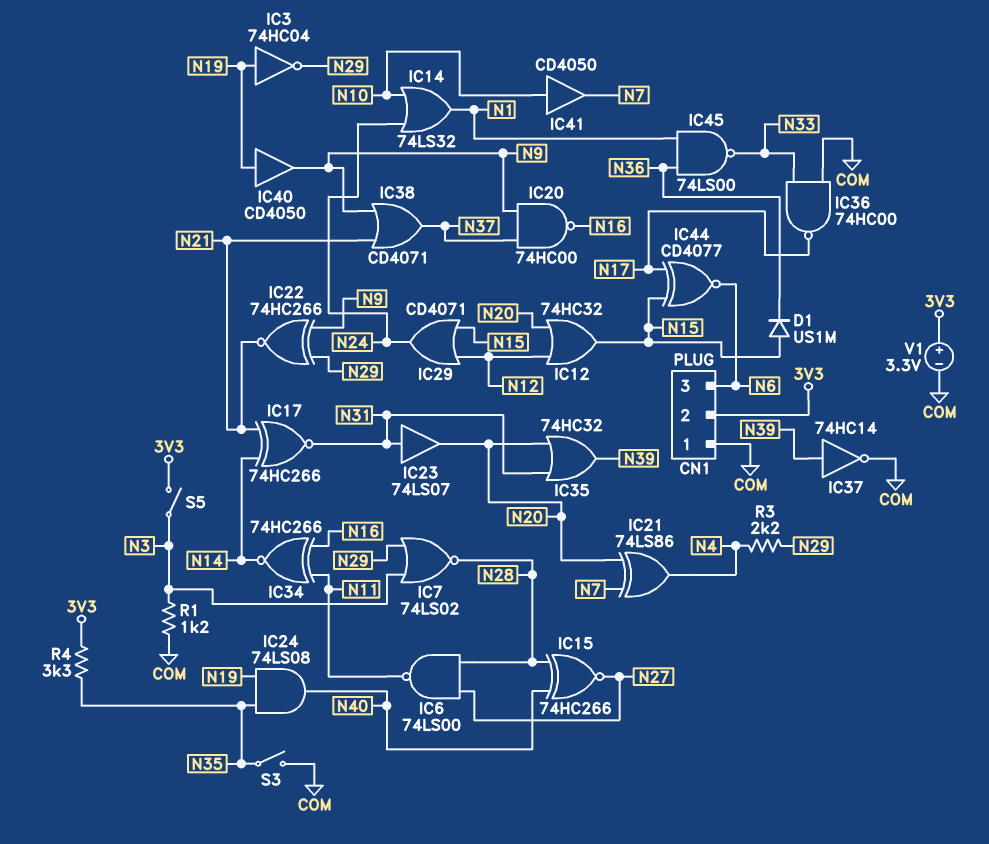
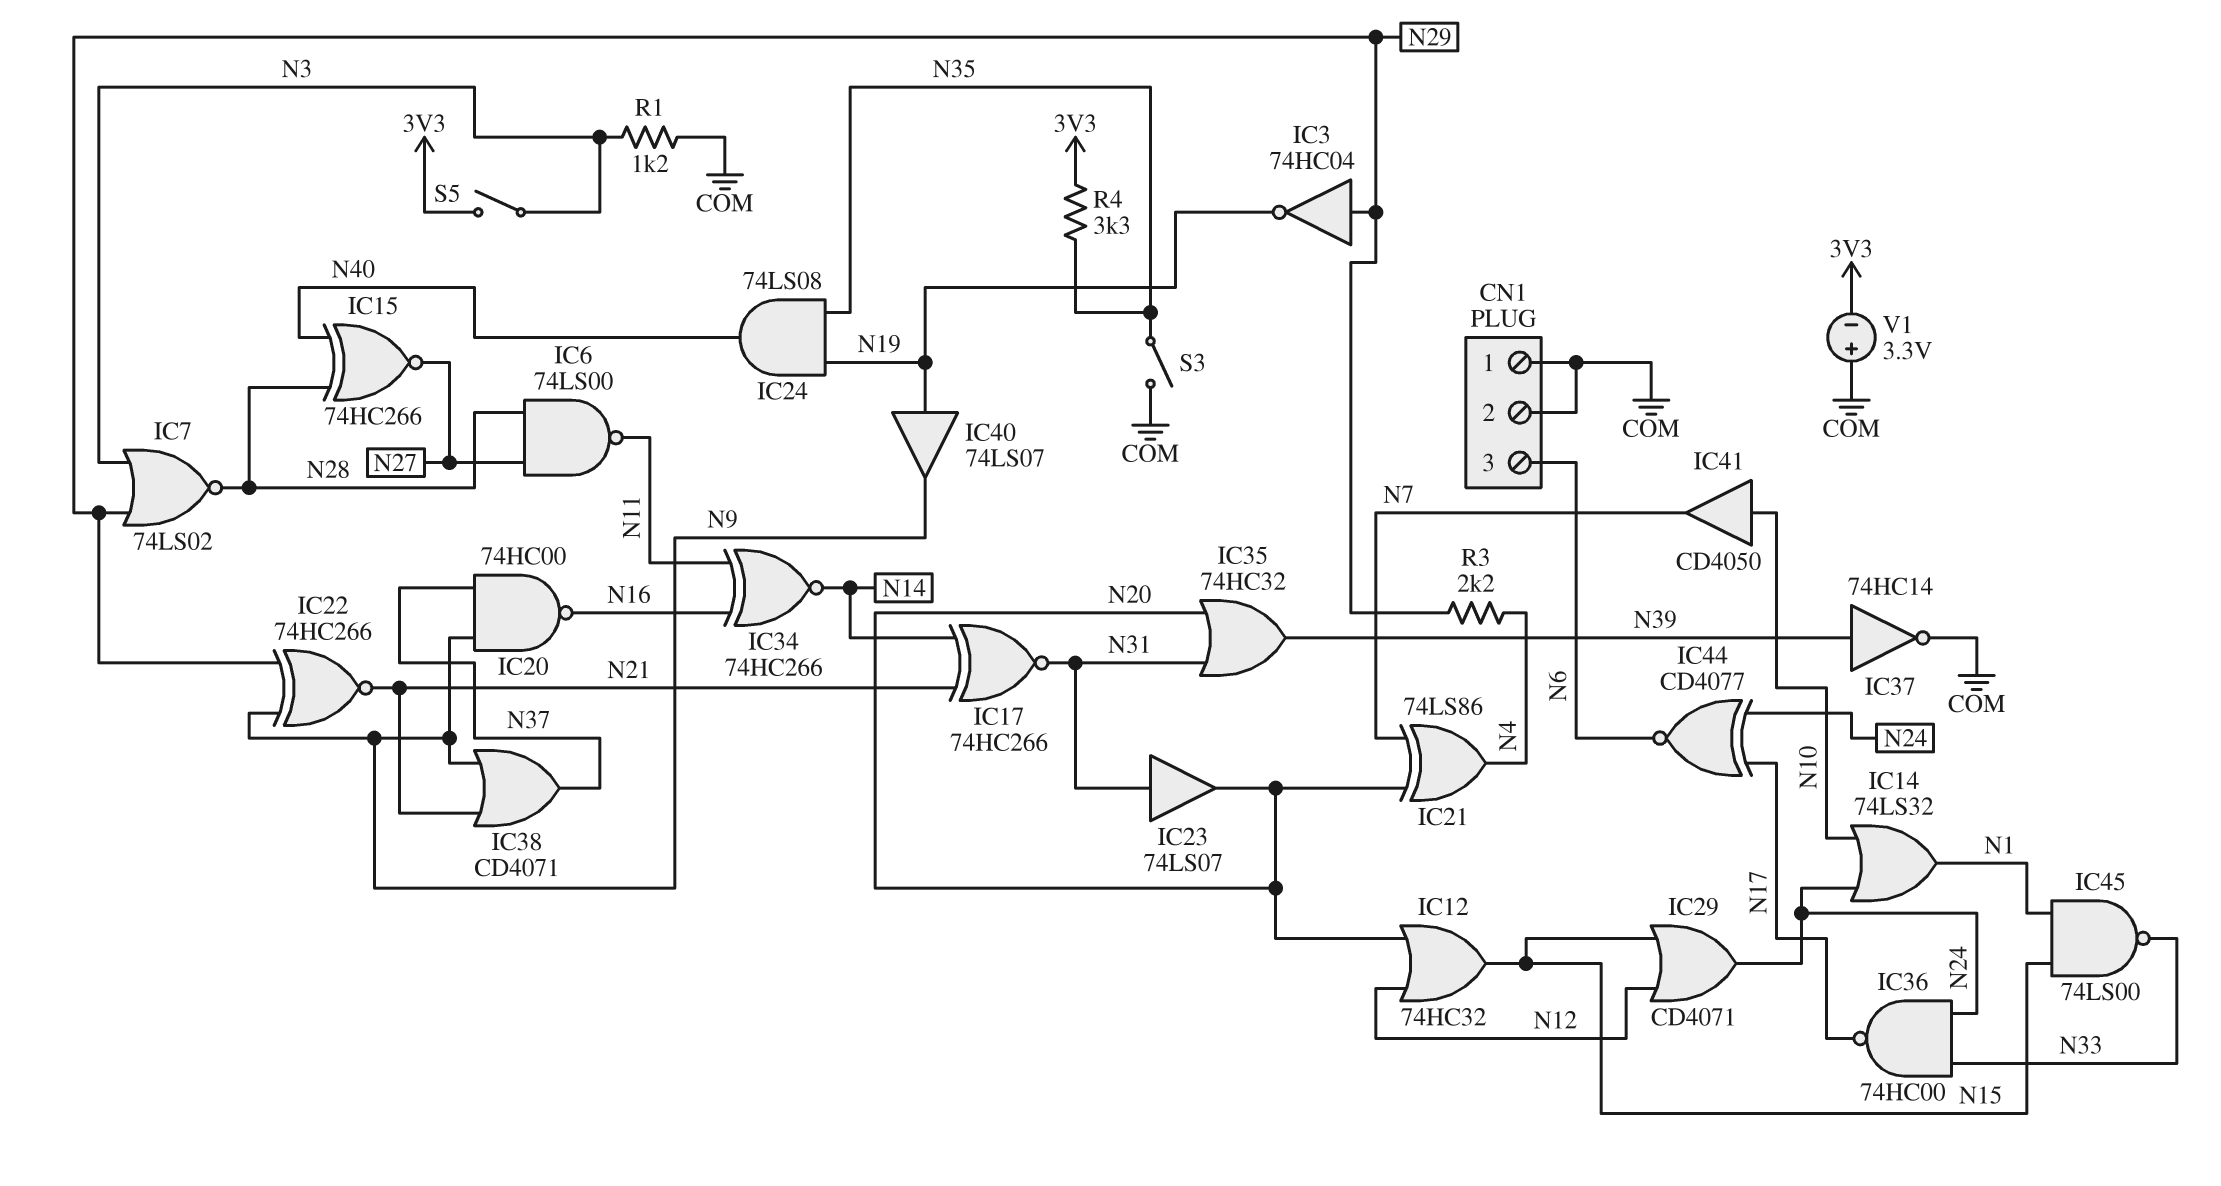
CN1 pin 2: 3V3 -> COM
D1: diode US1M (A N15, K N36) -> none
IC3: NOT 74HC04 (in N19, out N29) -> NOT 74HC04 (in N29, out N19)
IC36: NAND 74HC00 (in COM, in N33, out N17) -> NAND 74HC00 (in N24, in N33, out N17)
IC40: buffer CD4050 (in N19, out N9) -> buffer 74LS07 (in N19, out N9)
IC44: XNOR CD4077 (in N15, in N17, out N6) -> XNOR CD4077 (in N17, in N24, out N6)
IC45: NAND 74LS00 (in N1, in N36, out N33) -> NAND 74LS00 (in N1, in N15, out N33)
V1: 3.3V (plus 3V3, minus COM) -> 3.3V (plus COM, minus 3V3)

